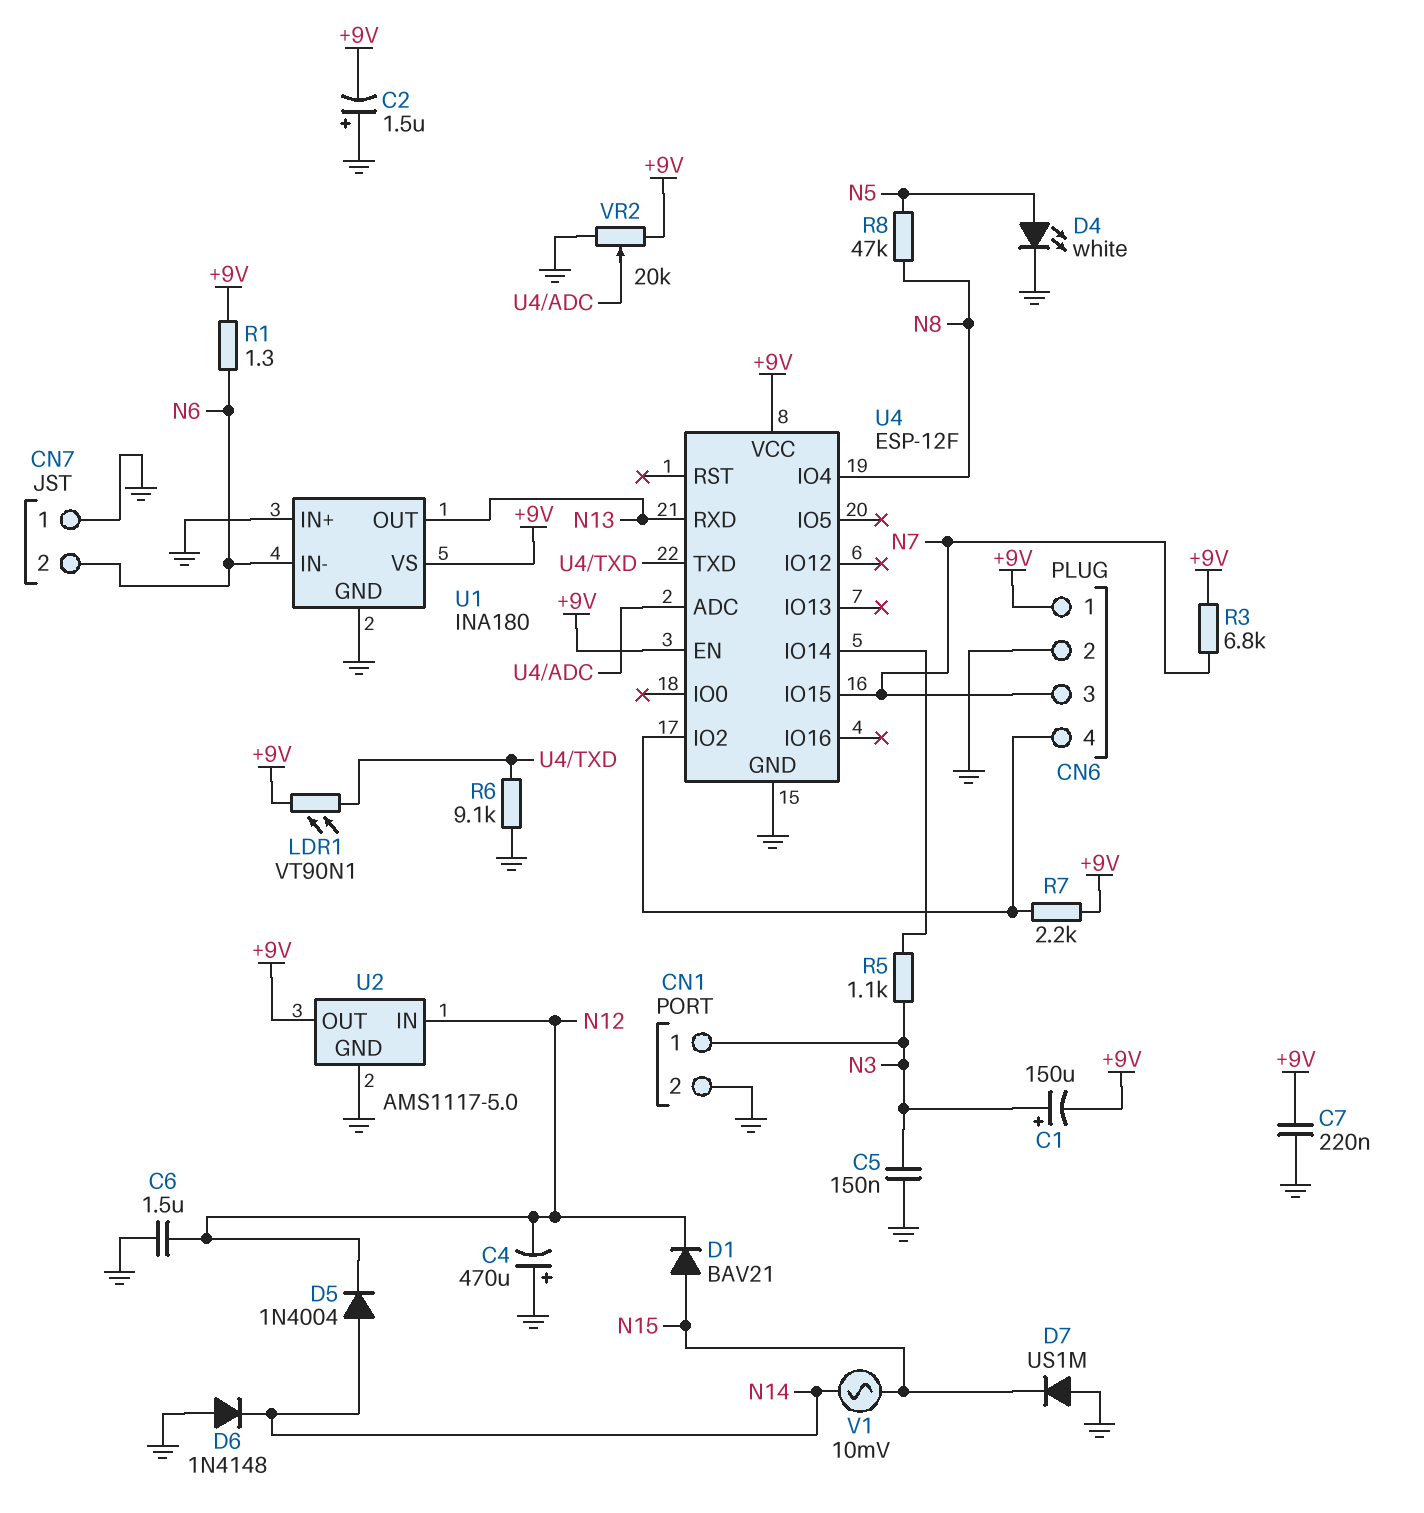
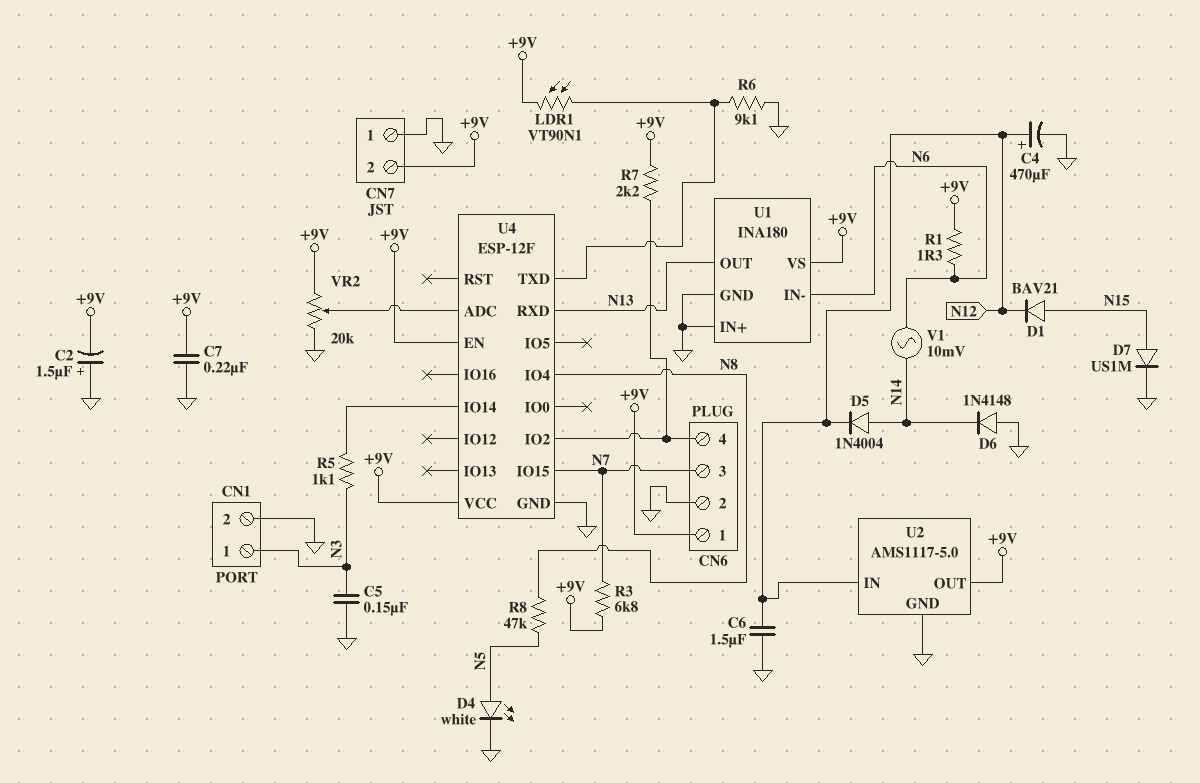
C1: 150uF (plus N3, minus +9V) -> none
C4: 470uF (plus GND, minus N12) -> 470uF (plus N12, minus GND)
CN7 pin 2: N6 -> +9V
D7: diode US1M (A GND, K N15) -> diode US1M (A N15, K GND)
V1: AC 10mV (N14, N15) -> AC 10mV (N6, N14)

